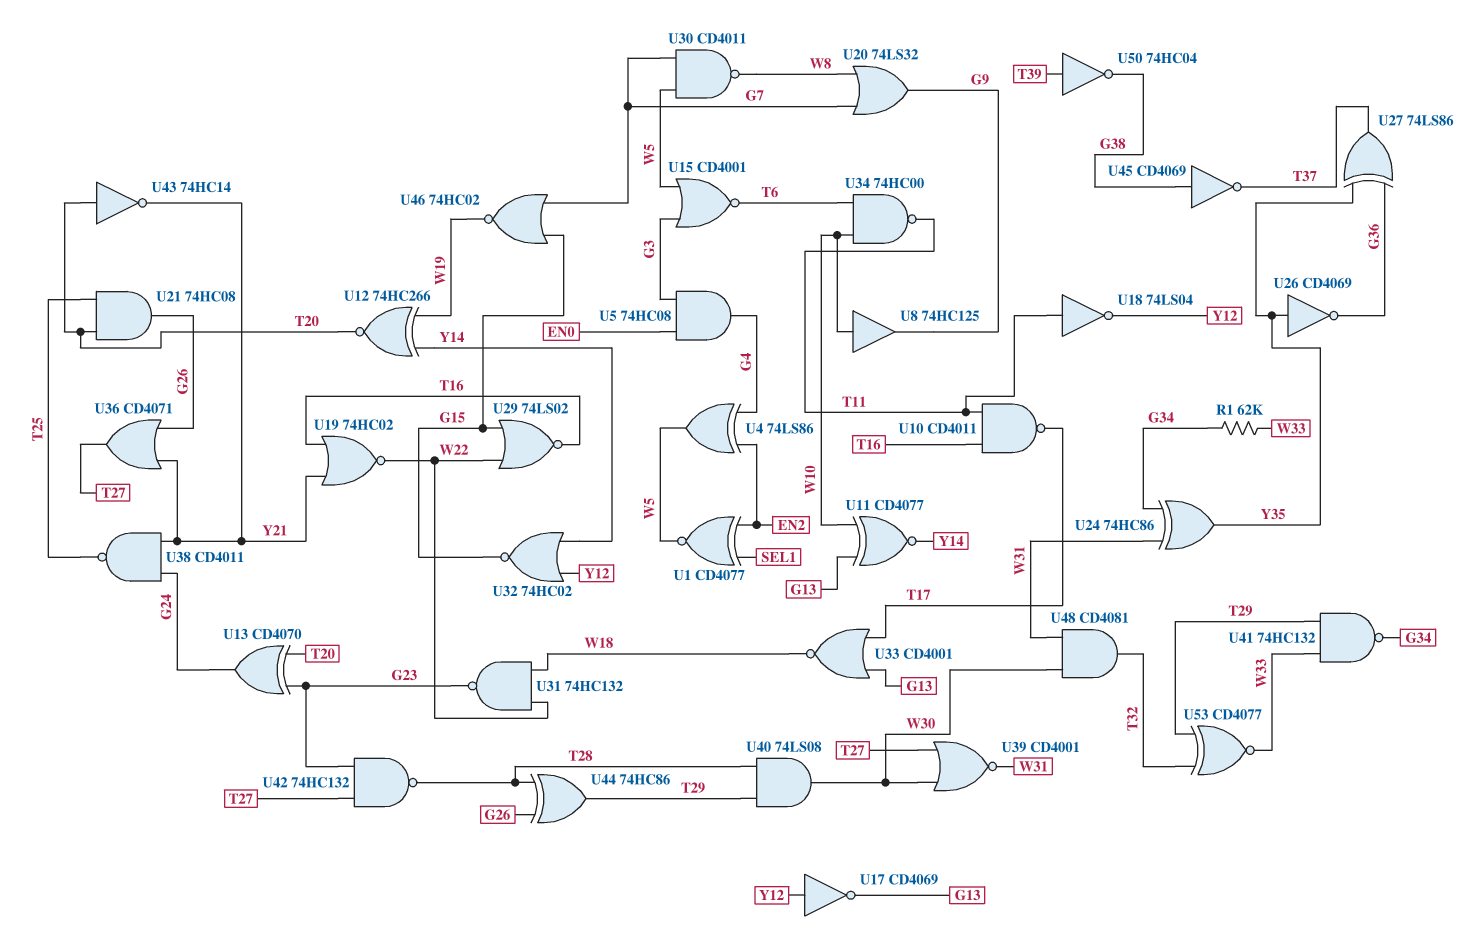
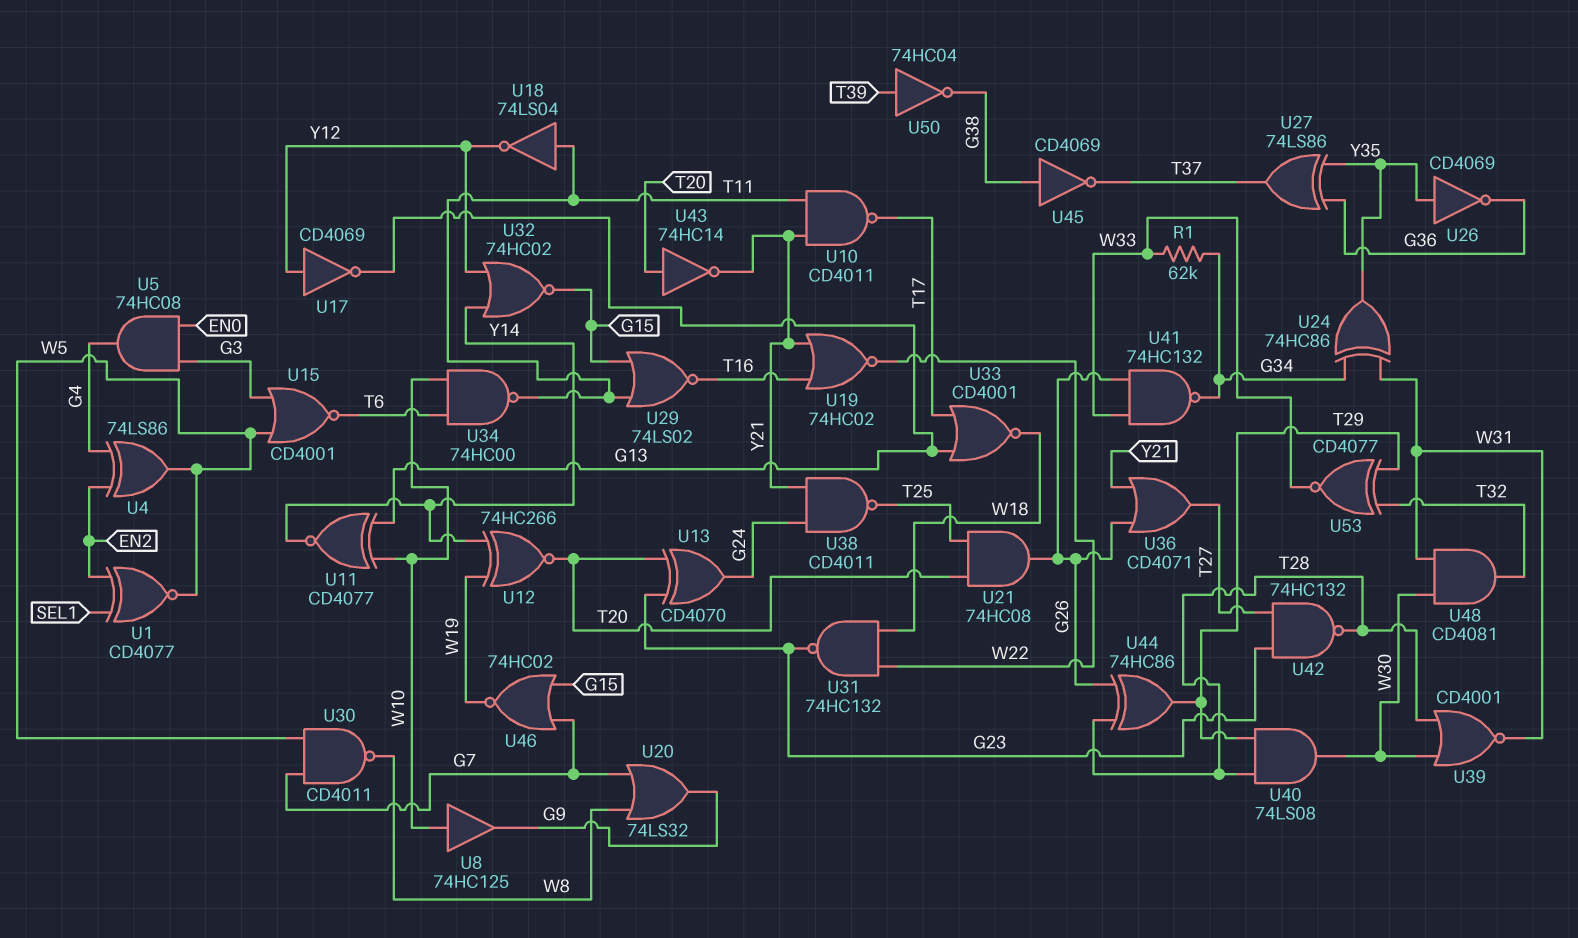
U10: NAND CD4011 (in T11, in T16, out T17) -> NAND CD4011 (in T11, in Y21, out T17)
U29: NOR 74LS02 (in G15, in W22, out T16) -> NOR 74LS02 (in G15, in T11, out T16)
U39: NOR CD4001 (in T27, in W30, out W31) -> NOR CD4001 (in T28, in W30, out W31)
U41: NAND 74HC132 (in T29, in W33, out G34) -> NAND 74HC132 (in G26, in W33, out G34)

